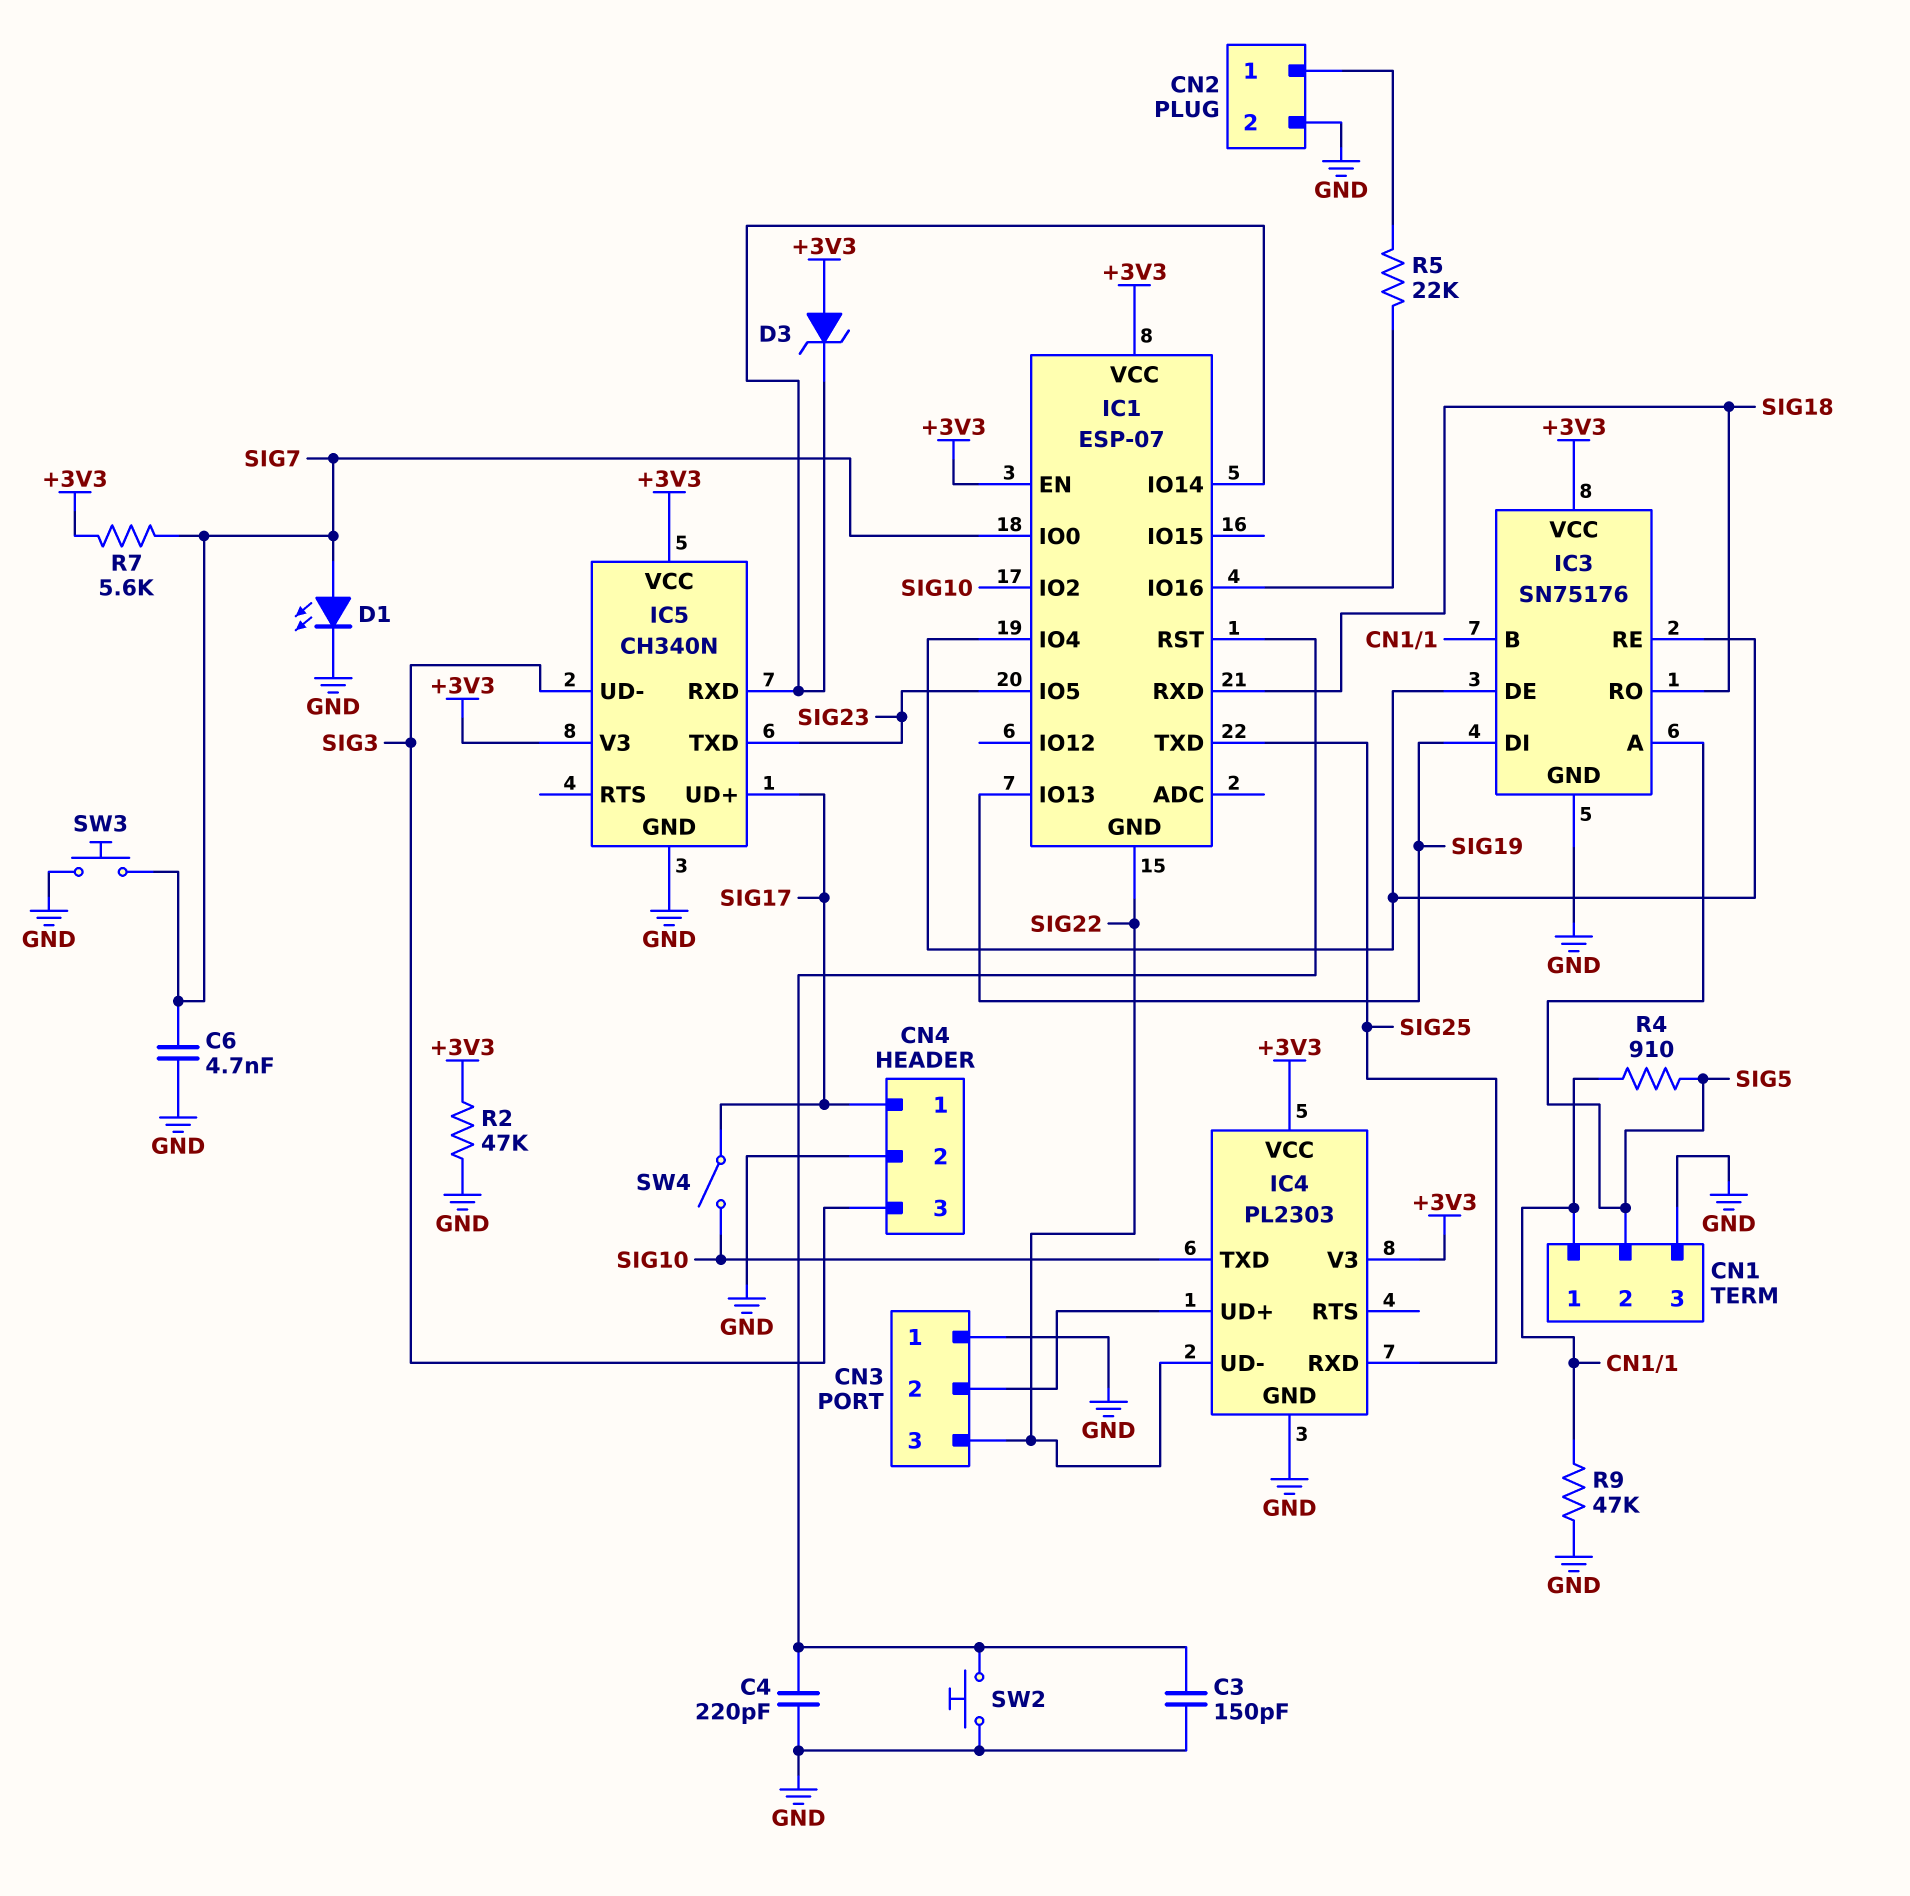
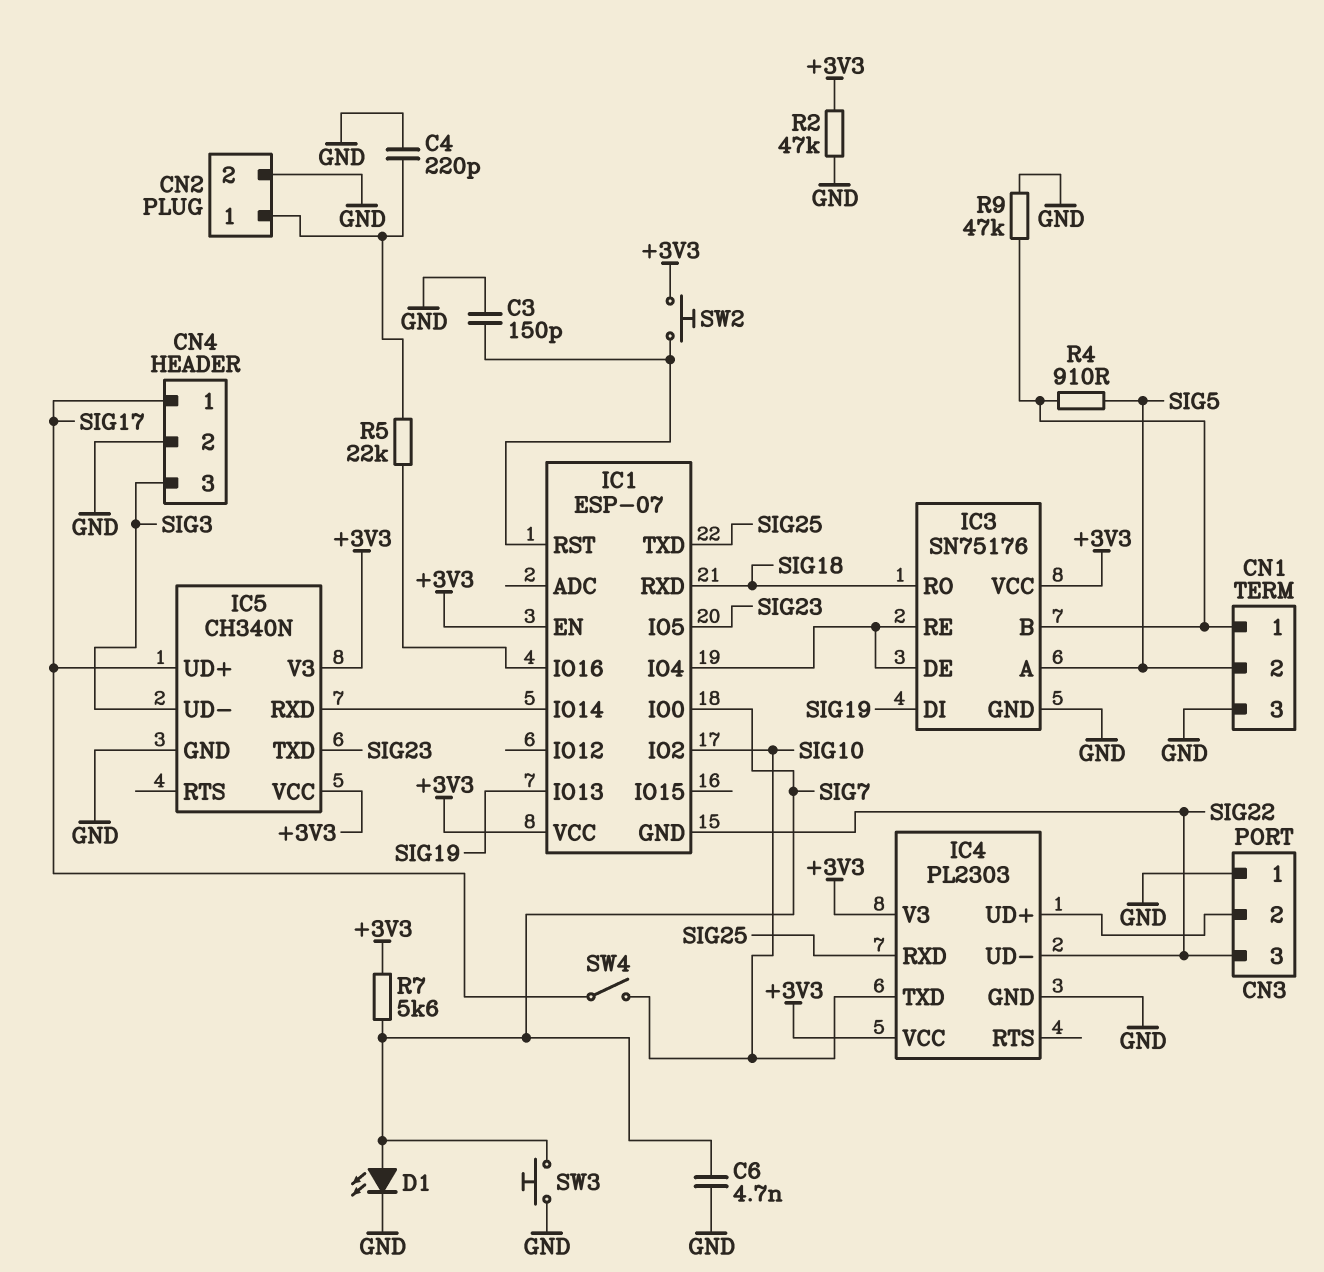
C4: 220pF (GND, IC1/RST) -> 220pF (CN2/1, GND)
D3: zener (A +3V3, K IC1/IO14) -> none
SW2: button (GND, IC1/RST) -> button (+3V3, IC1/RST)

